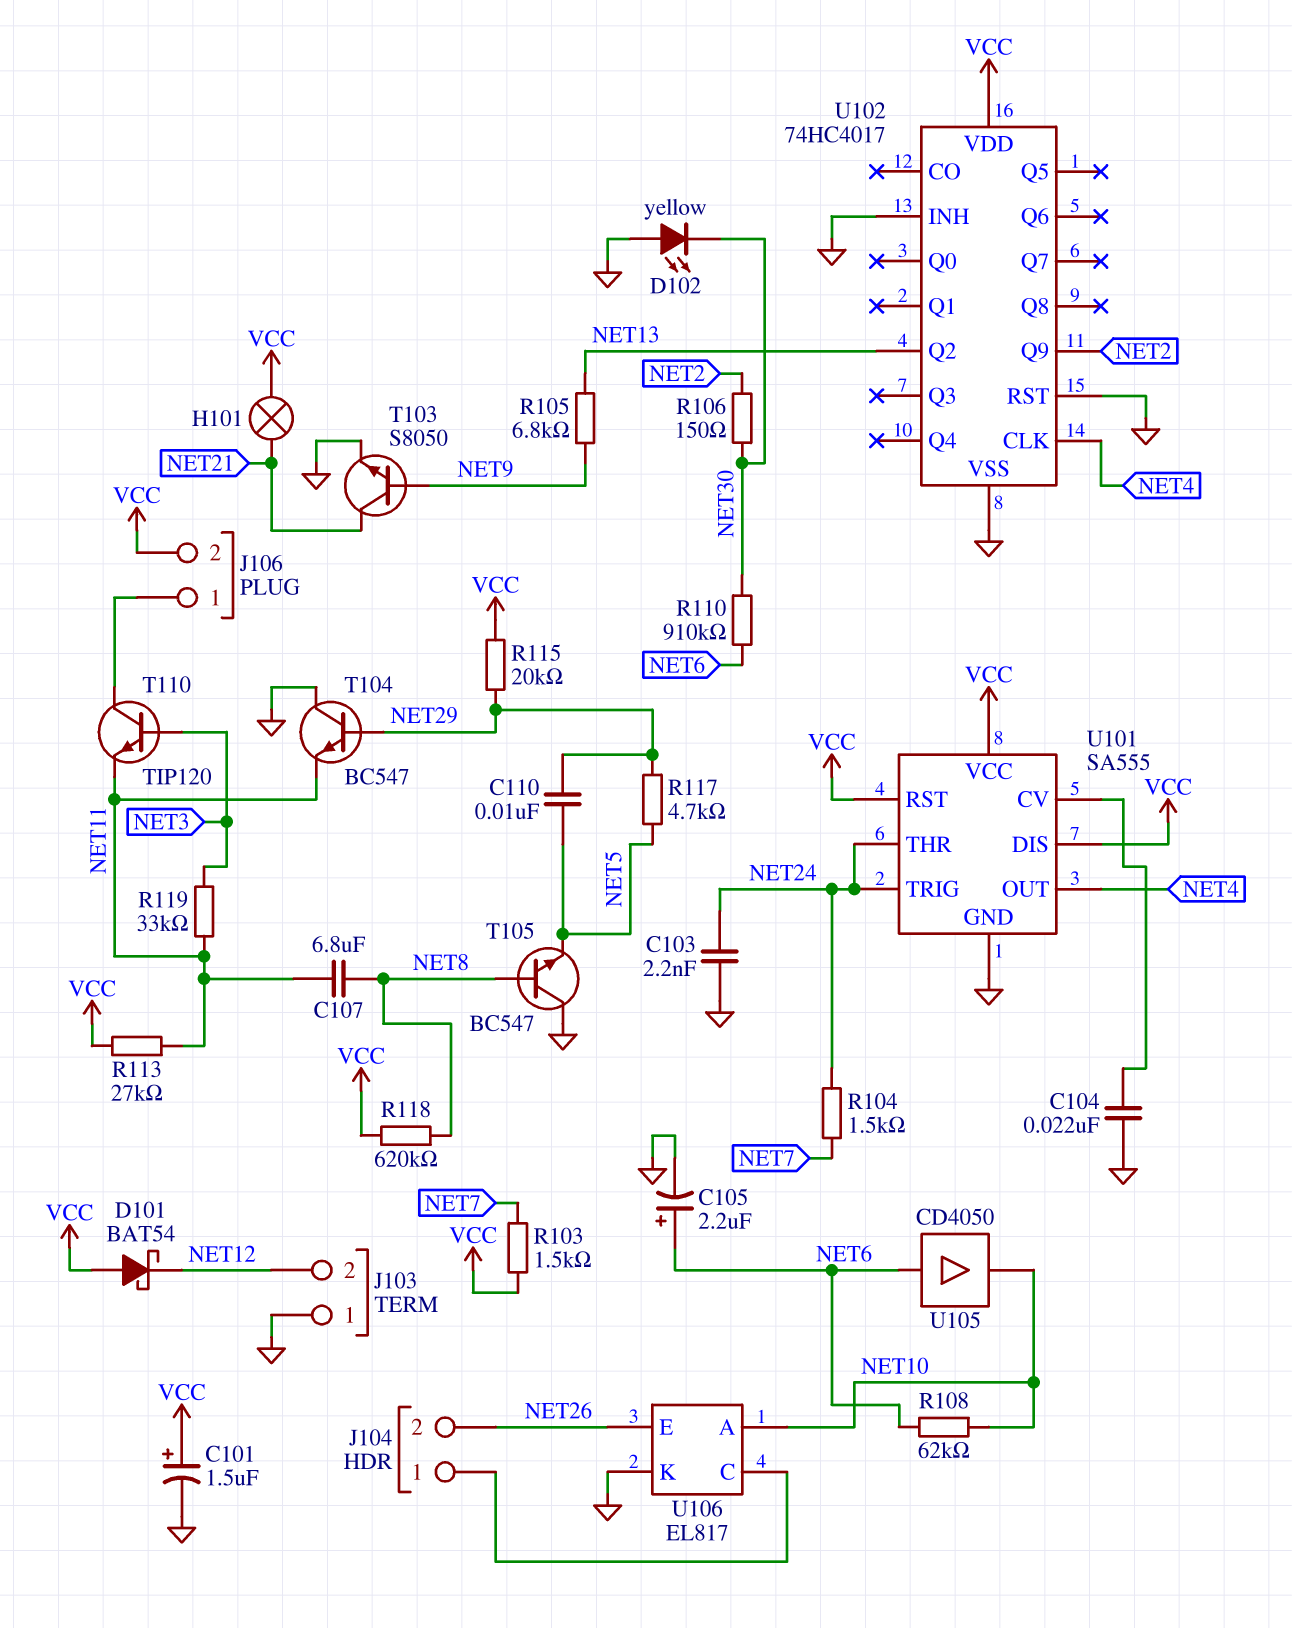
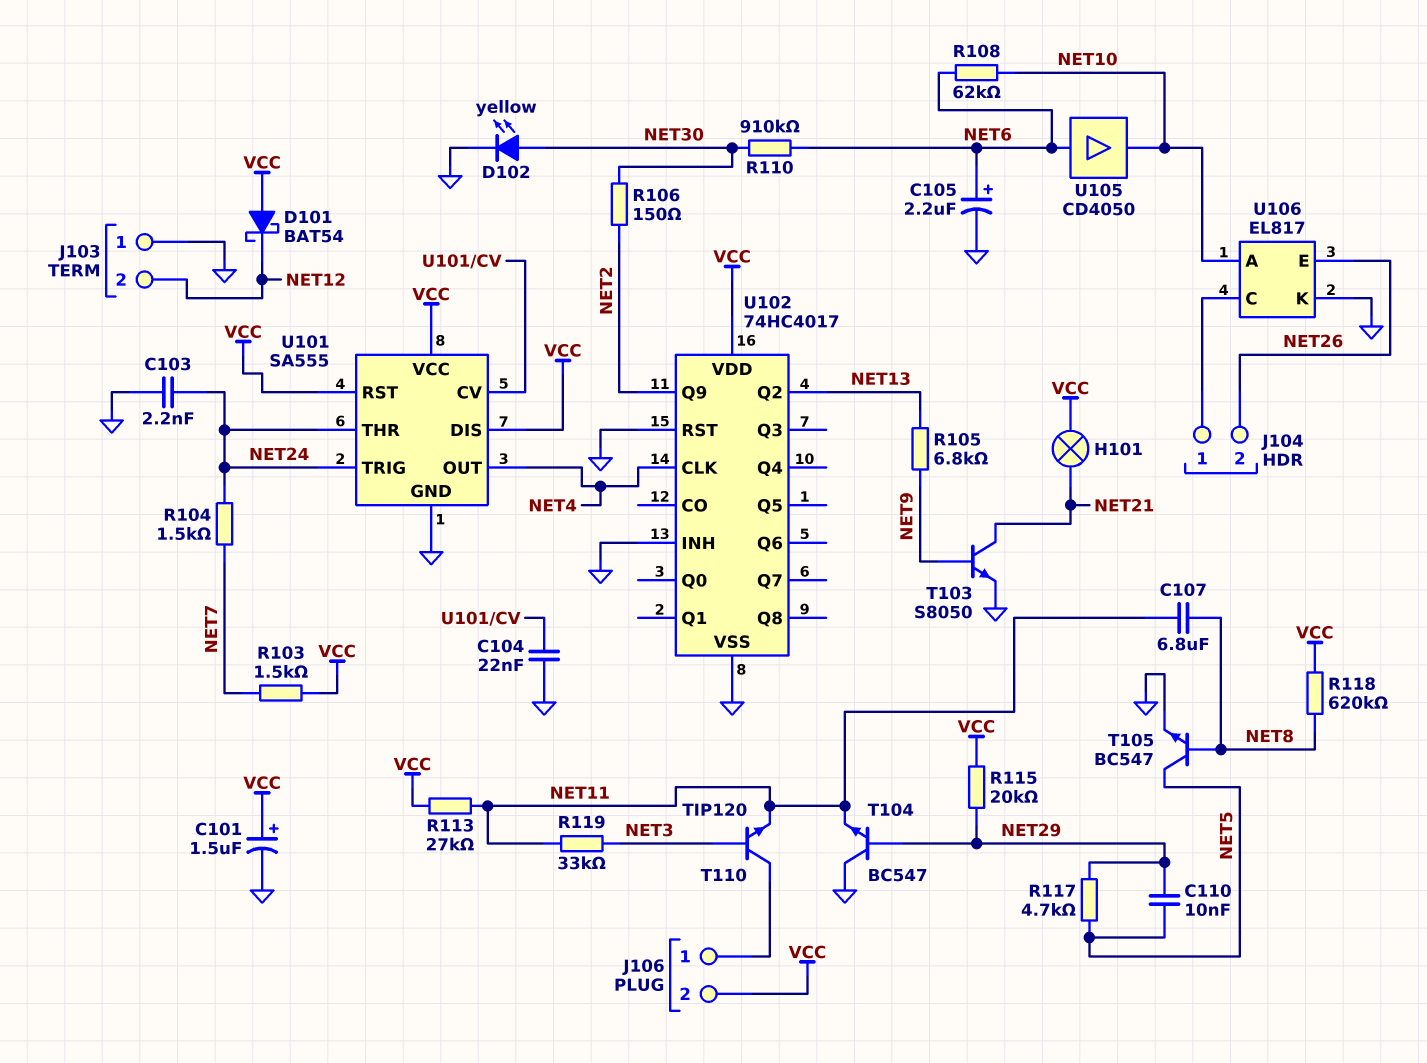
D102: LED yellow (A GND, K NET30) -> LED yellow (A NET30, K GND)
T105: NPN BC547 (B NET8, C GND, E NET5) -> NPN BC547 (B NET8, C NET5, E GND)

